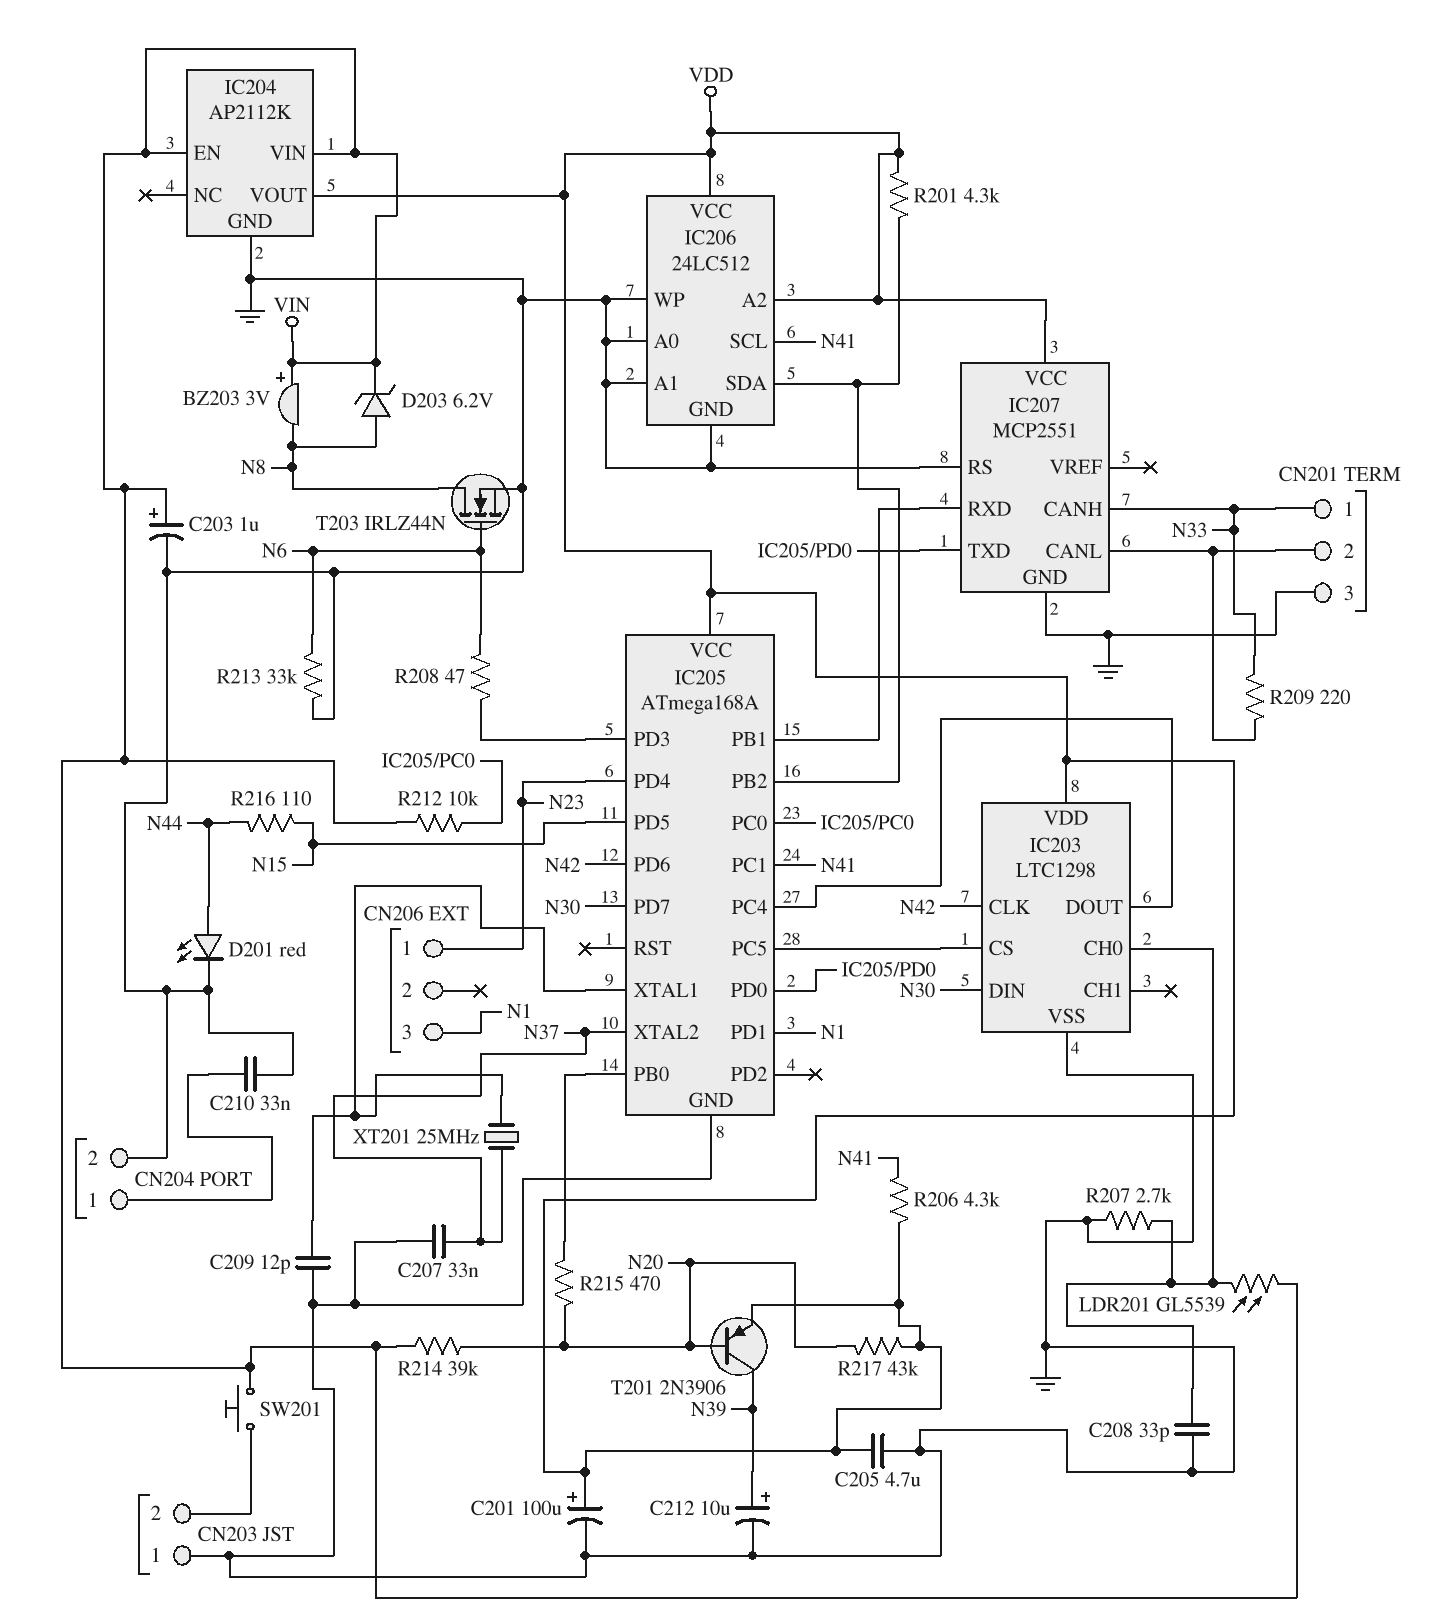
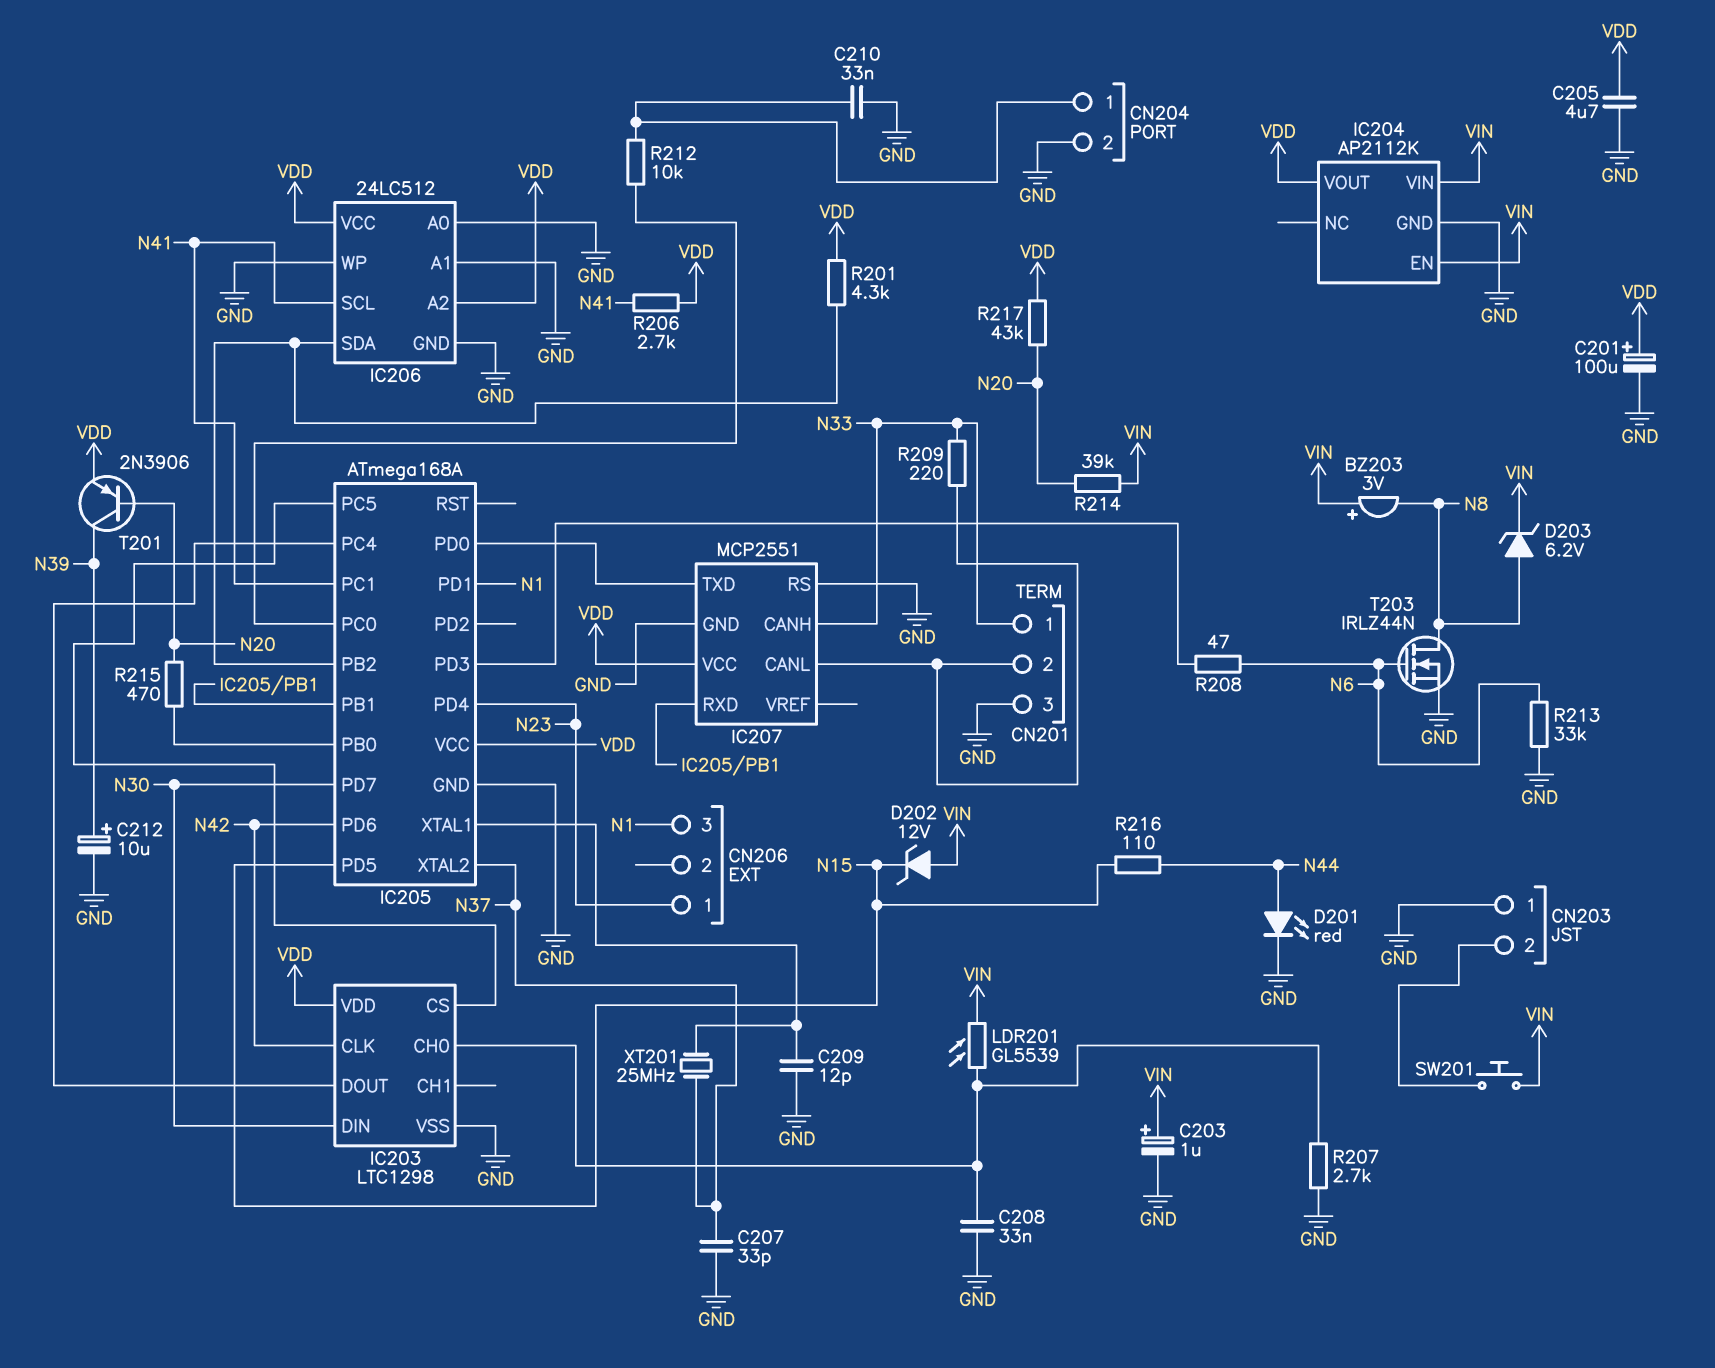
C207: 33nF (GND, N37) -> 33pF (GND, N37)
C208: 33pF (GND, IC203/CH0) -> 33nF (GND, IC203/CH0)
D202: none -> zener 12V (A VIN, K N15)
R206: 4.3k (N41, VDD) -> 2.7k (N41, VDD)
R212: 10k (IC205/PC0, VIN) -> 10k (CN204/1, IC205/PC0)

